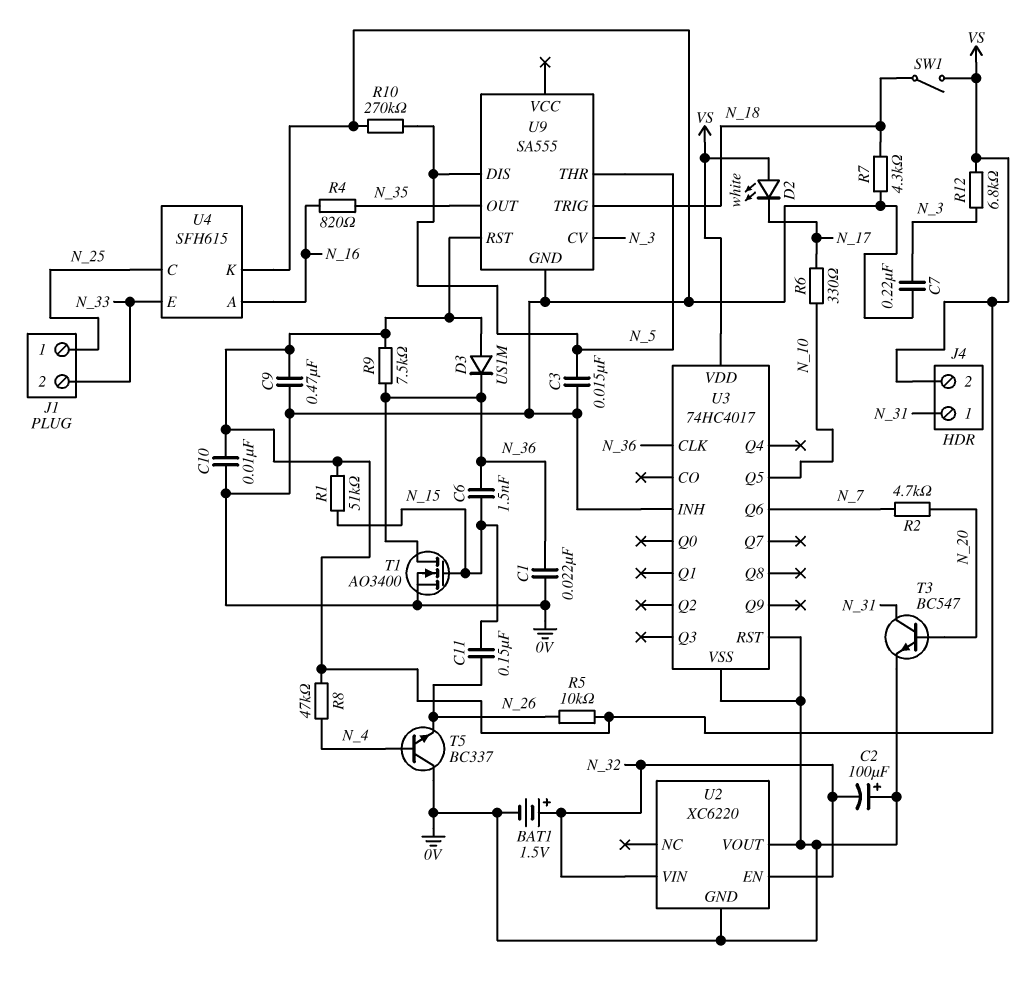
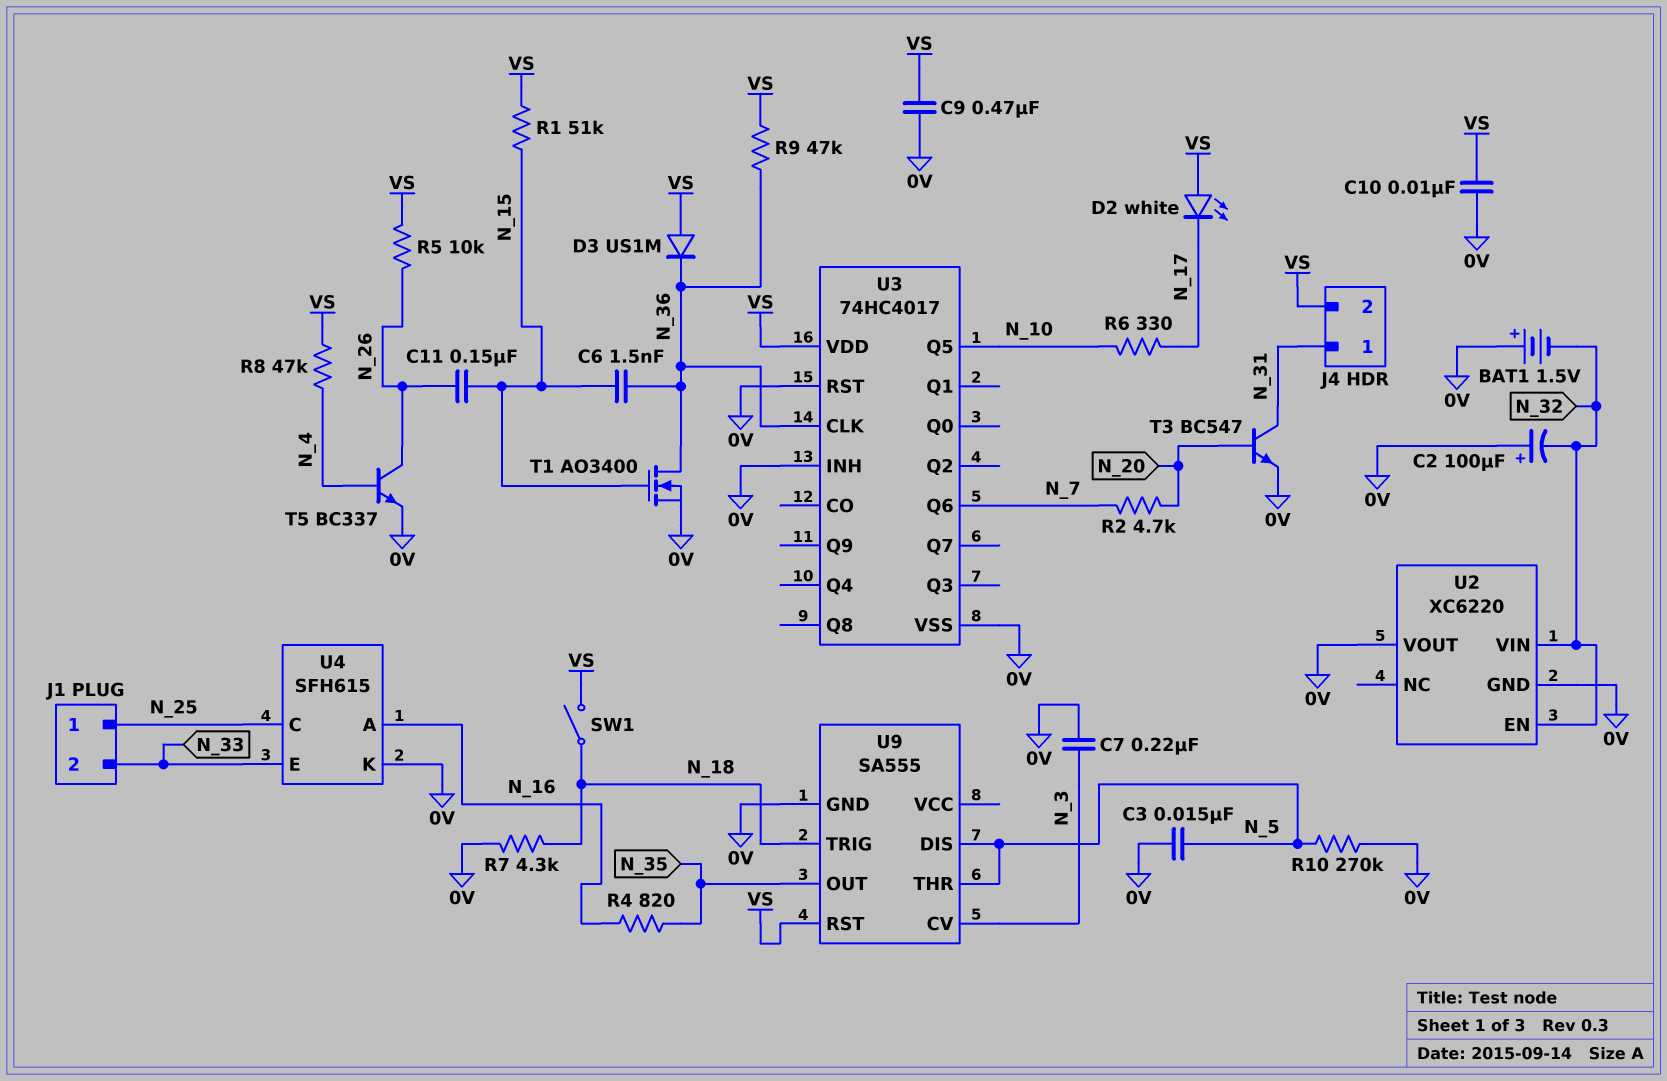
BAT1: 1.5V (plus N_32, minus 0V) -> 1.5V (plus 0V, minus N_32)
C1: 22nF (0V, N_36) -> none
R9: 7.5k (N_36, VS) -> 47k (N_36, VS)
R12: 6.8k (N_3, VS) -> none
T5: NPN BC337 (B N_4, C 0V, E N_26) -> NPN BC337 (B N_4, C N_26, E 0V)

